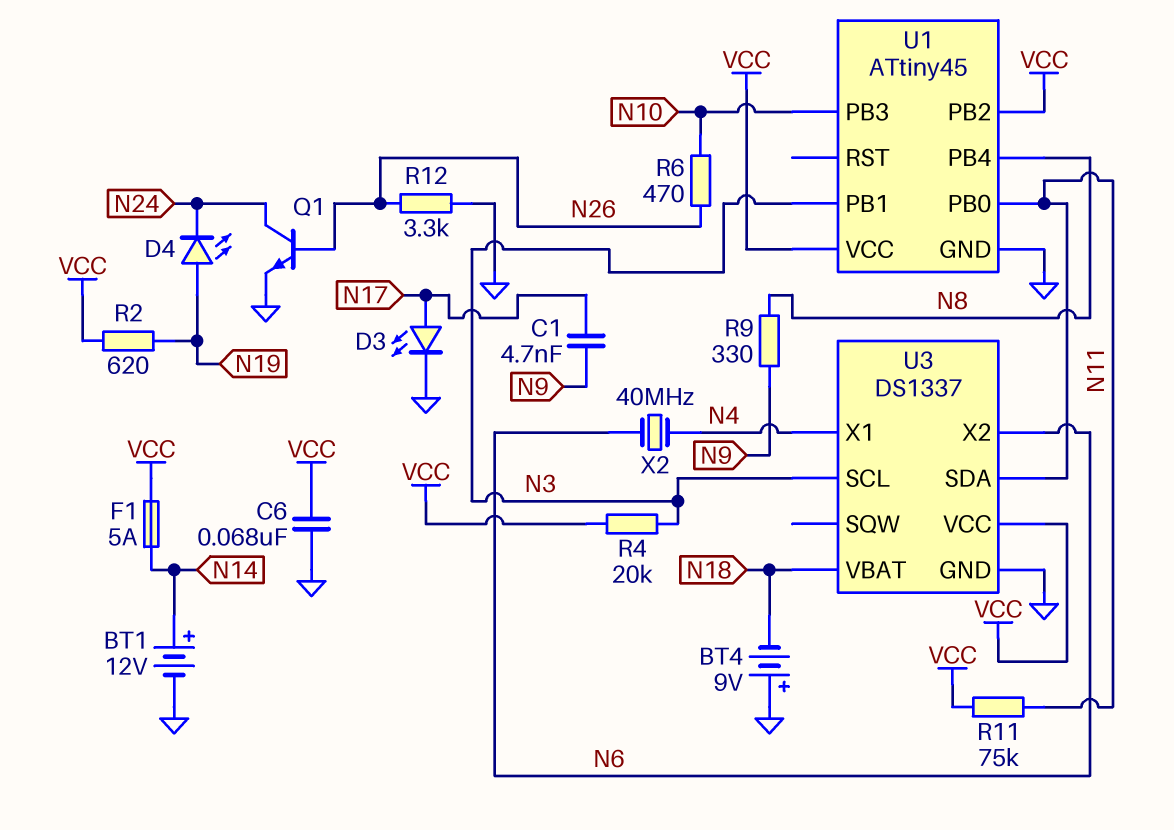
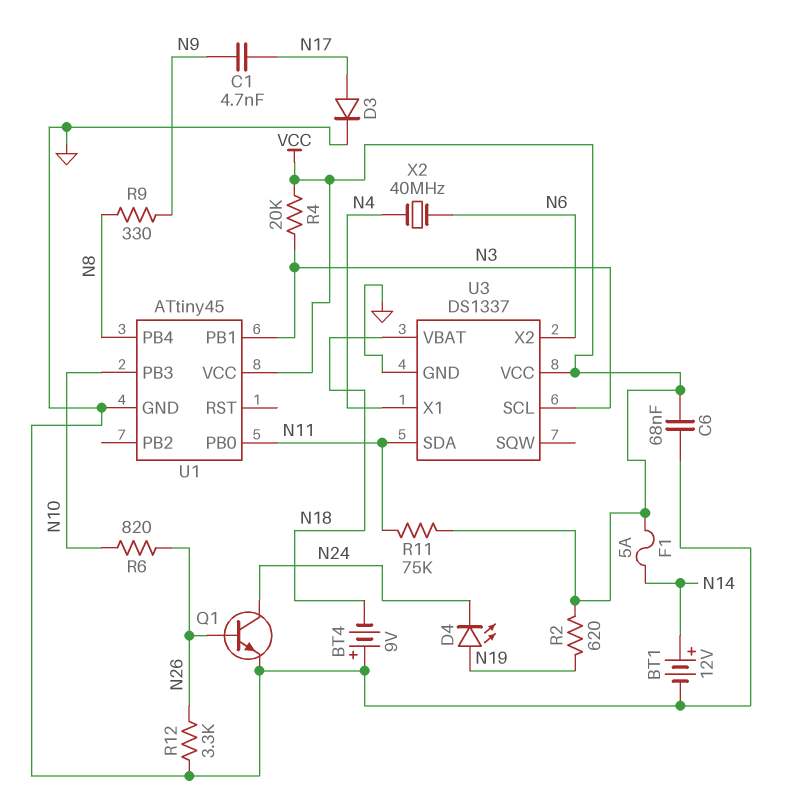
D3: LED (A N17, K GND) -> diode (A N17, K GND)
R6: 470 (N10, N26) -> 820 (N10, N26)
U1 pin PB2: VCC -> none

